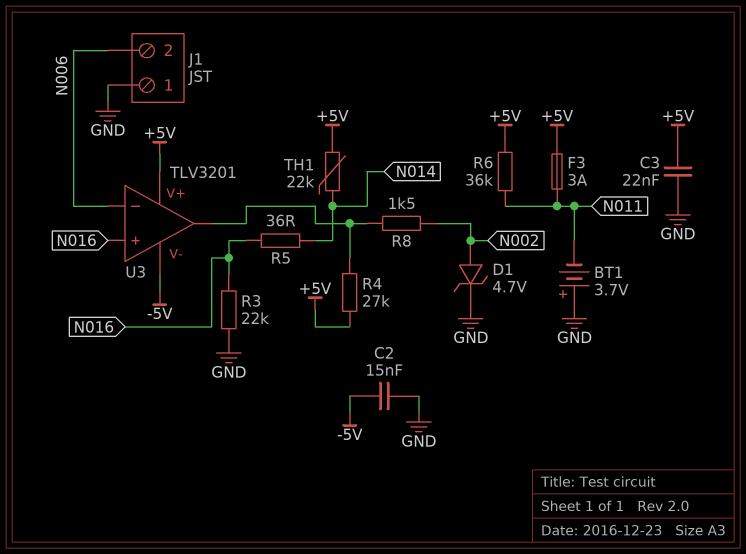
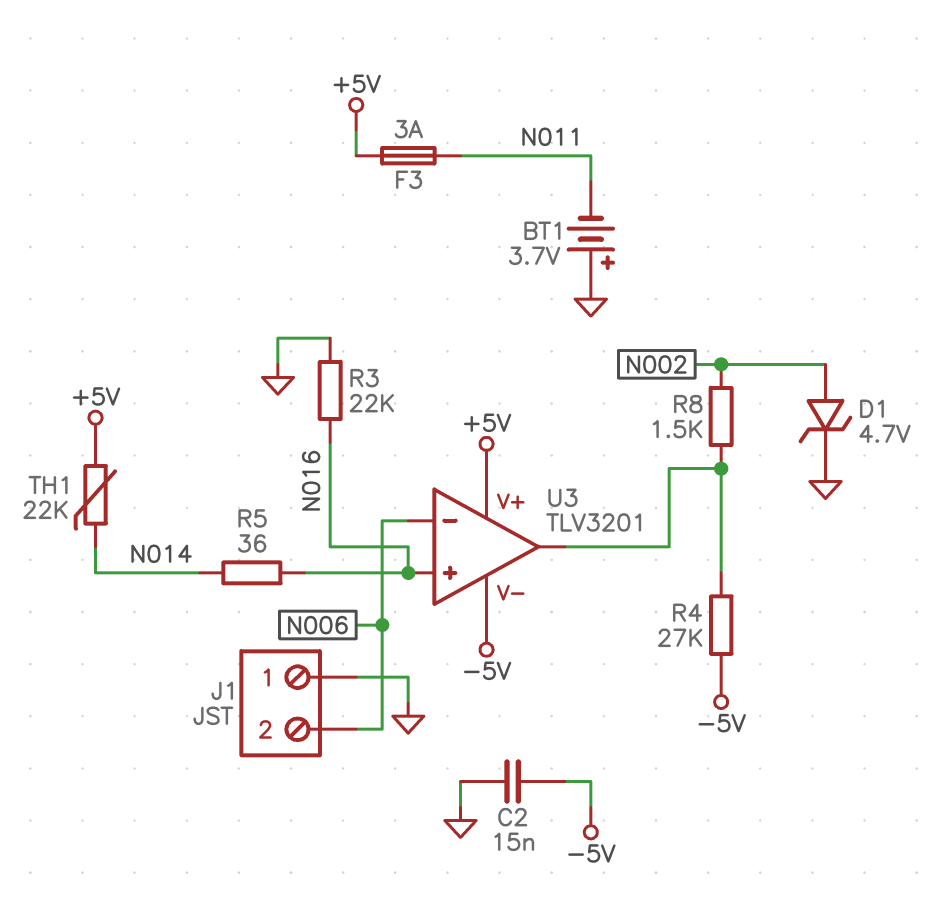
C3: 22nF (+5V, GND) -> none
R4: 27k (+5V, U3/out) -> 27k (-5V, U3/out)
R6: 36k (+5V, N011) -> none

